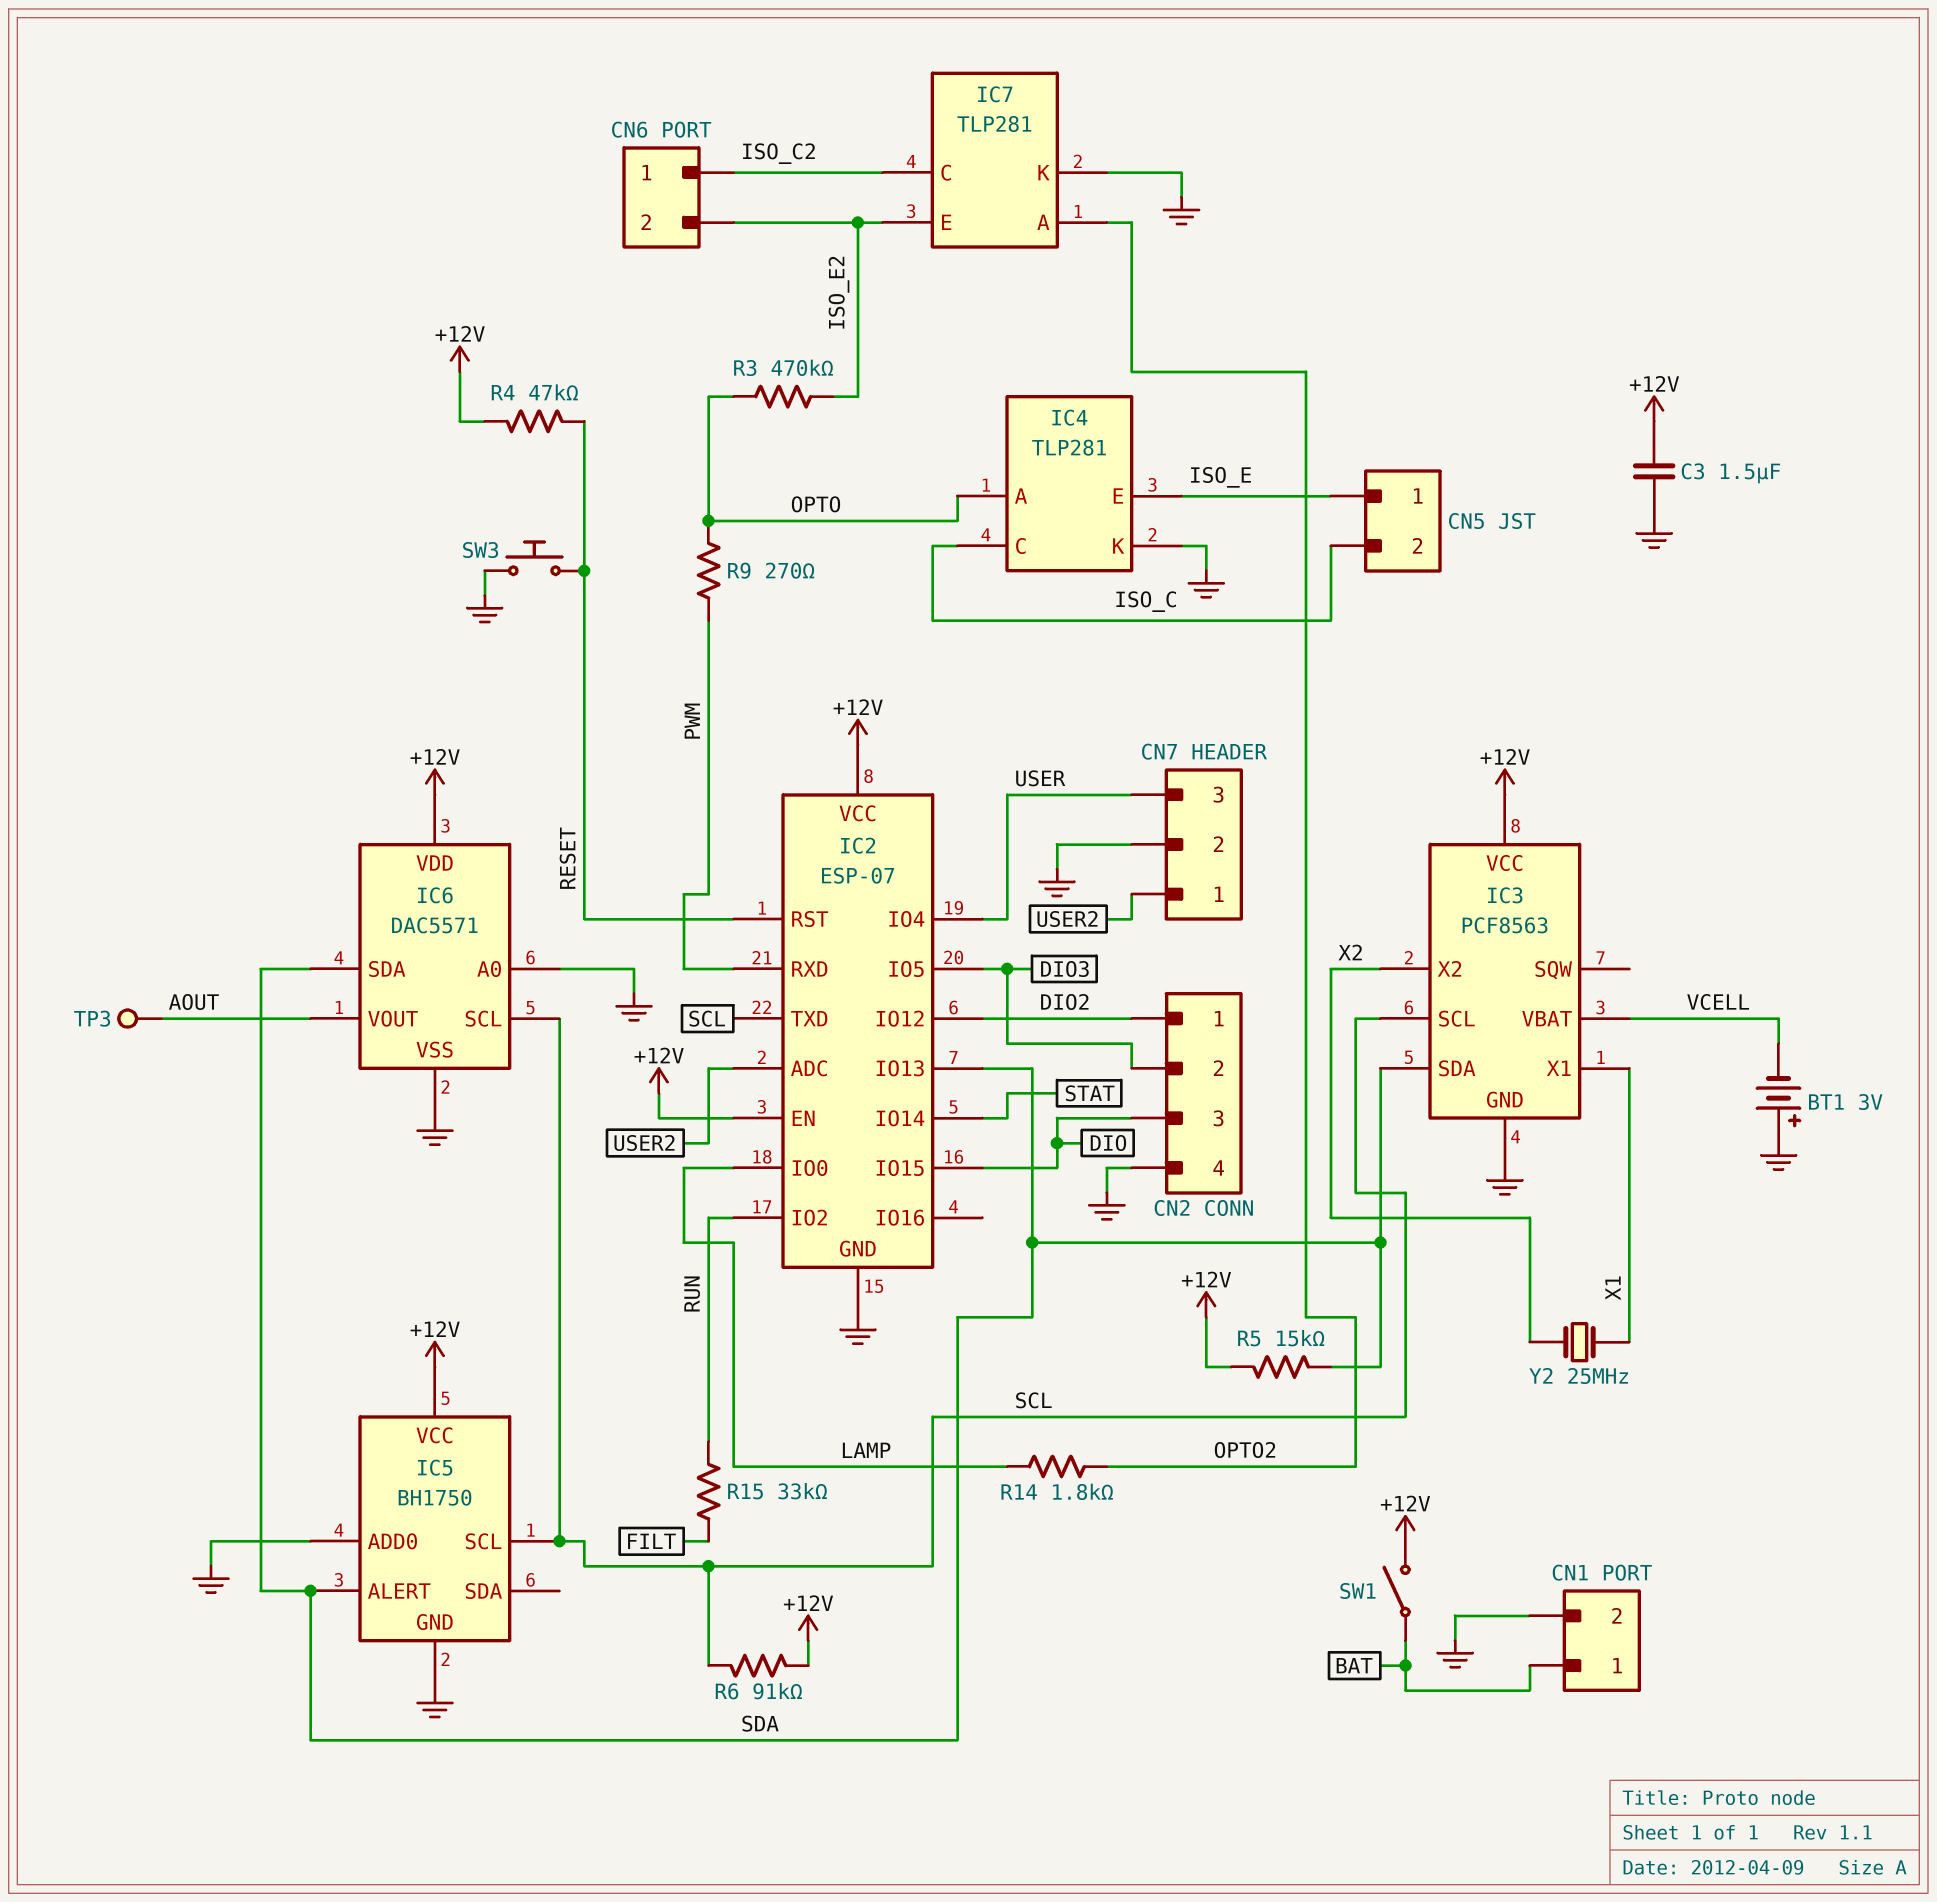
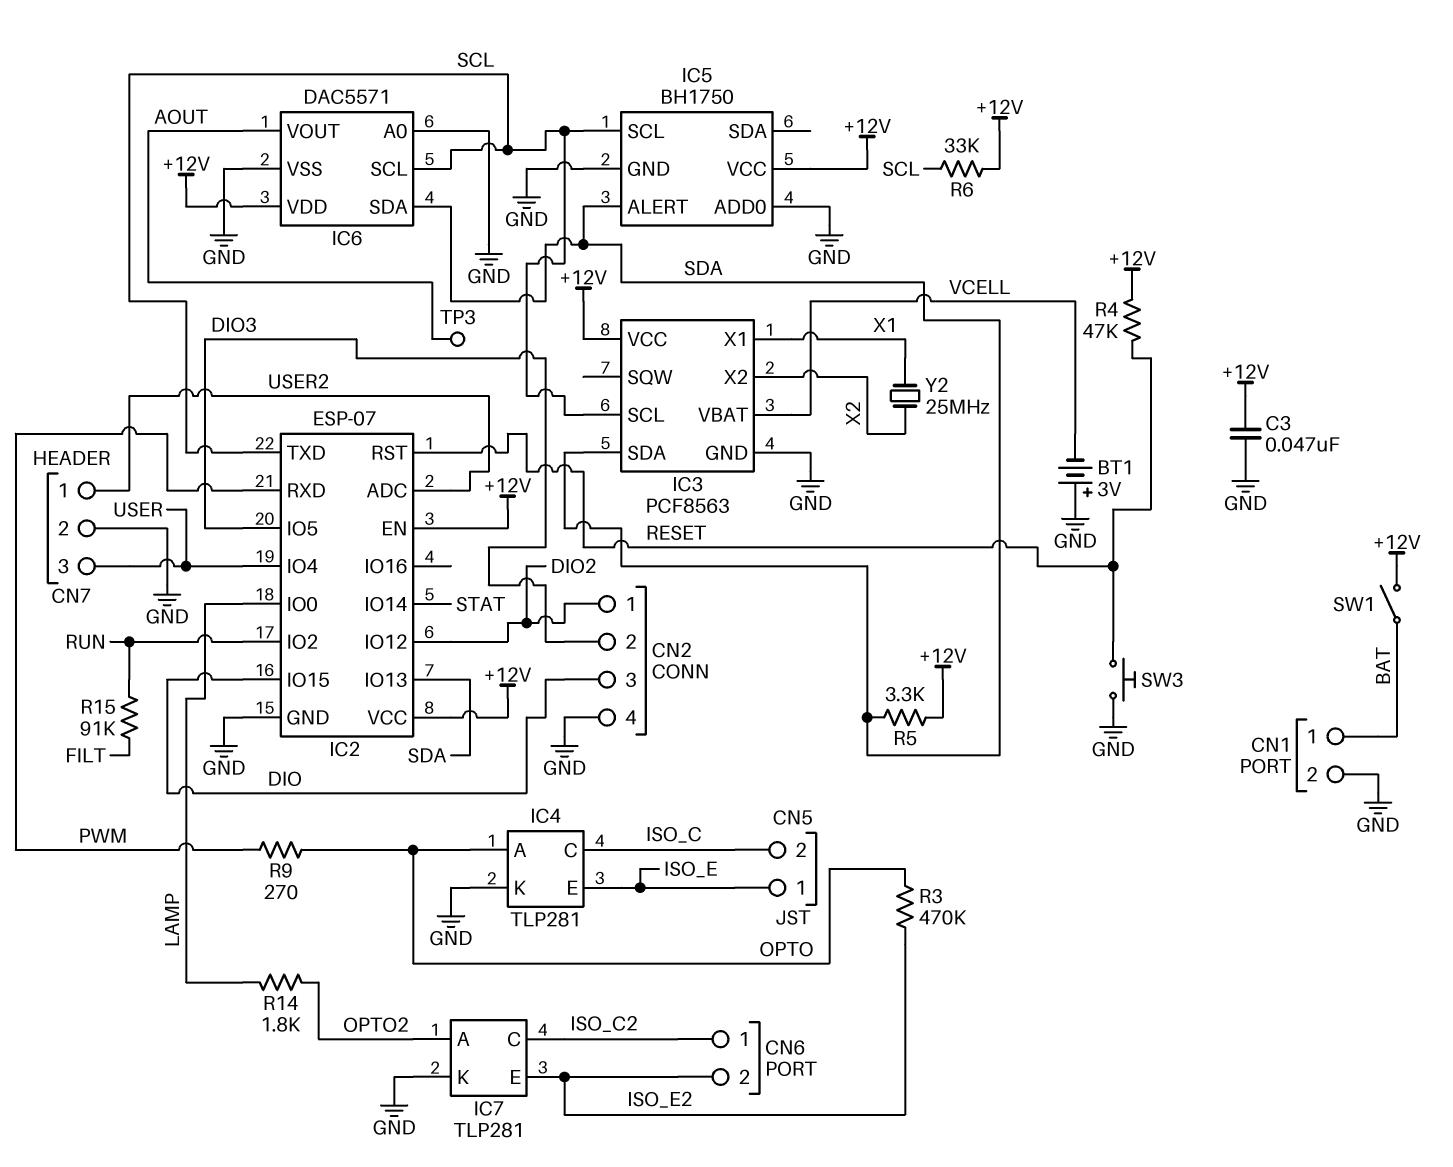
C3: 1.5uF (+12V, GND) -> 47nF (+12V, GND)
R5: 15k (+12V, SDA) -> 3.3k (+12V, SDA)
R6: 91k (+12V, SCL) -> 33k (+12V, SCL)
R15: 33k (FILT, RUN) -> 91k (FILT, RUN)

